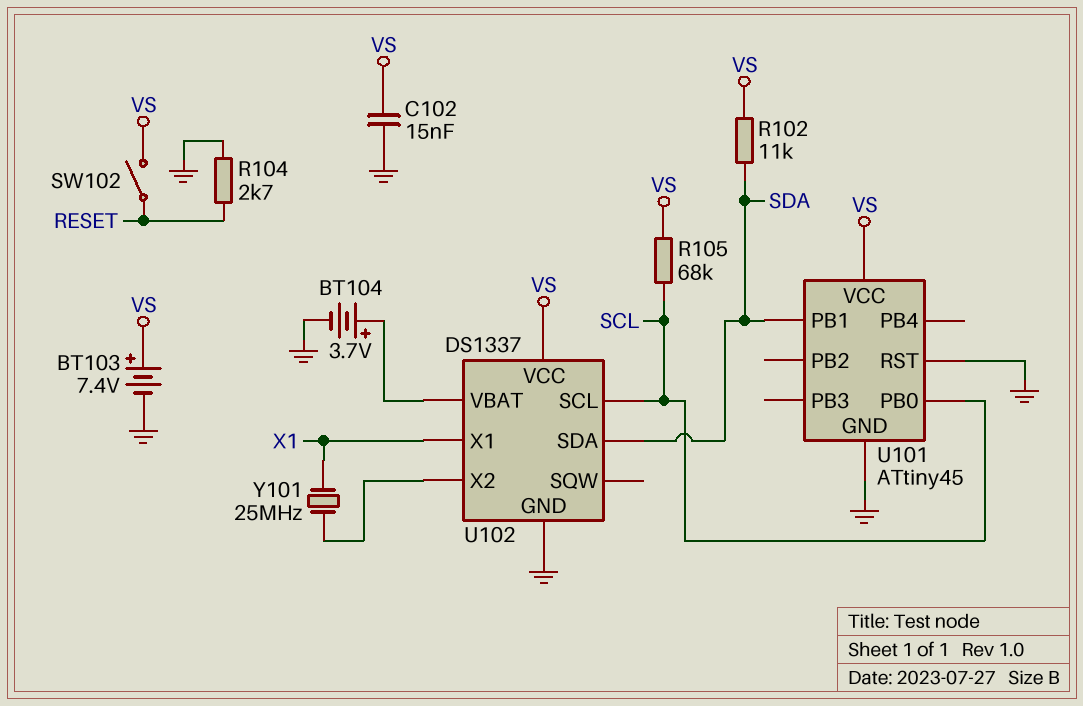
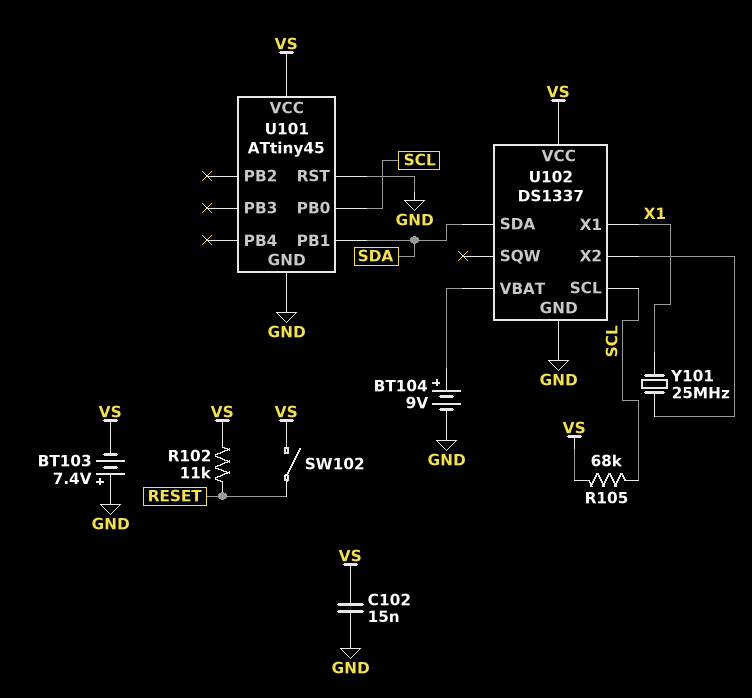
BT103: 7.4V (plus VS, minus GND) -> 7.4V (plus GND, minus VS)
BT104: 3.7V (plus U102/VBAT, minus GND) -> 9V (plus U102/VBAT, minus GND)
R102: 11k (SDA, VS) -> 11k (RESET, VS)
R104: 2.7k (GND, RESET) -> none

